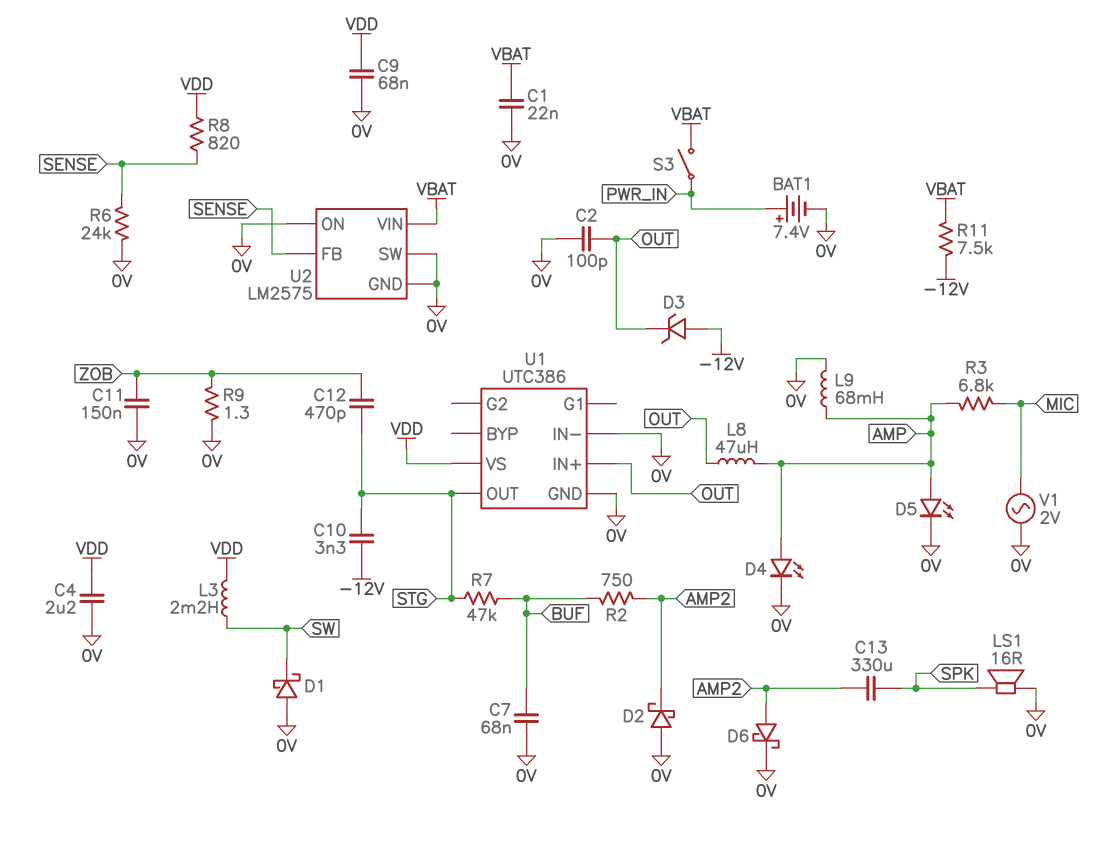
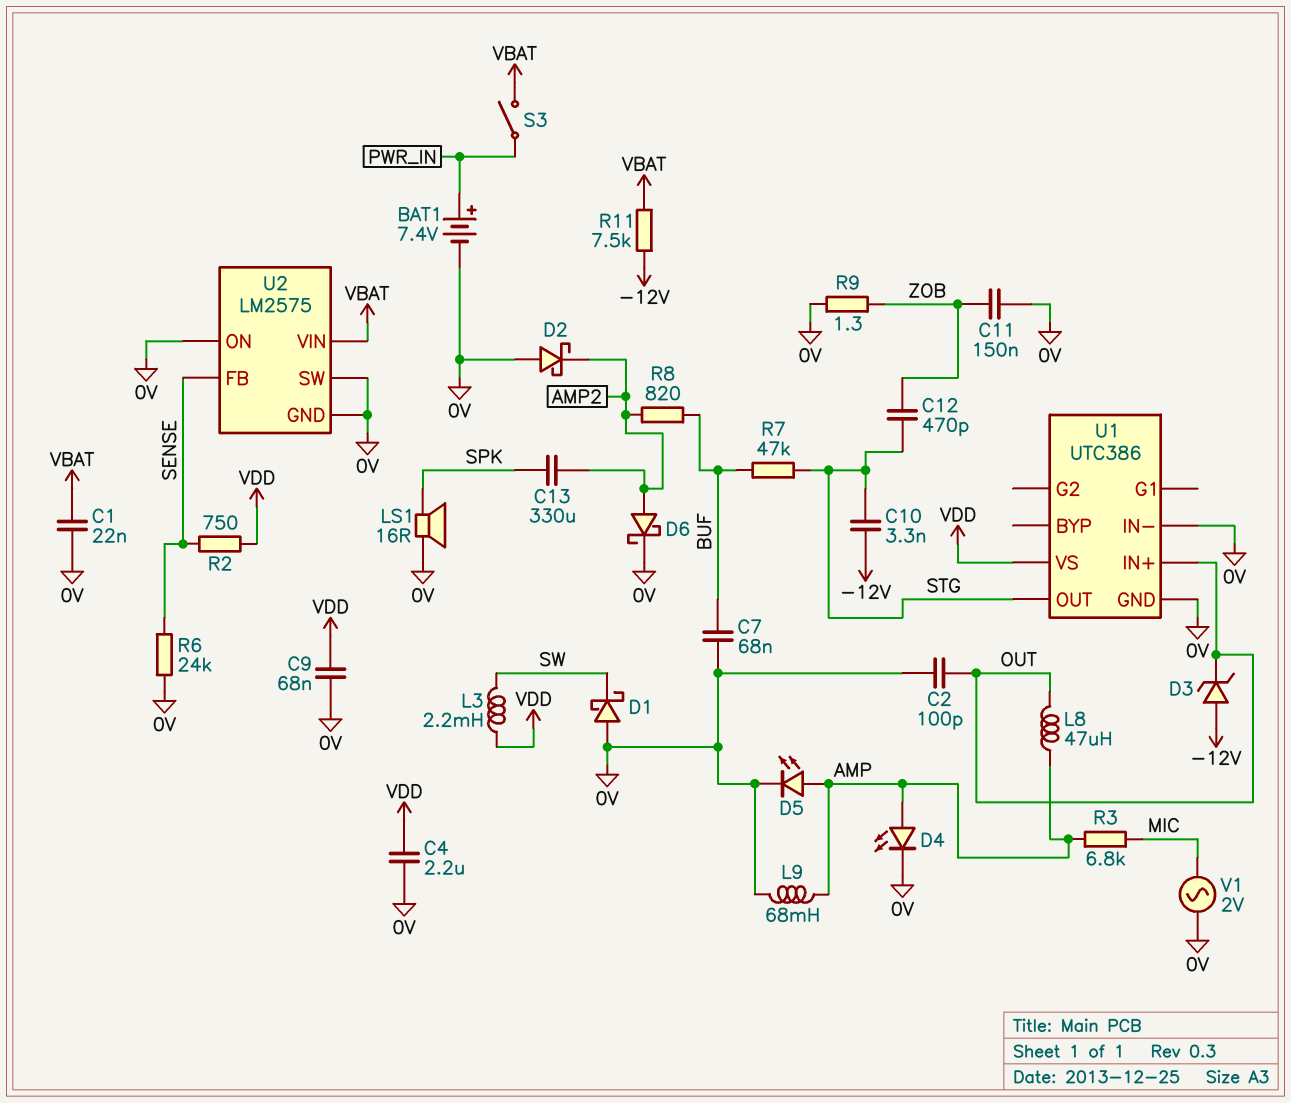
R2: 750 (AMP2, BUF) -> 750 (SENSE, VDD)
R8: 820 (SENSE, VDD) -> 820 (AMP2, BUF)

